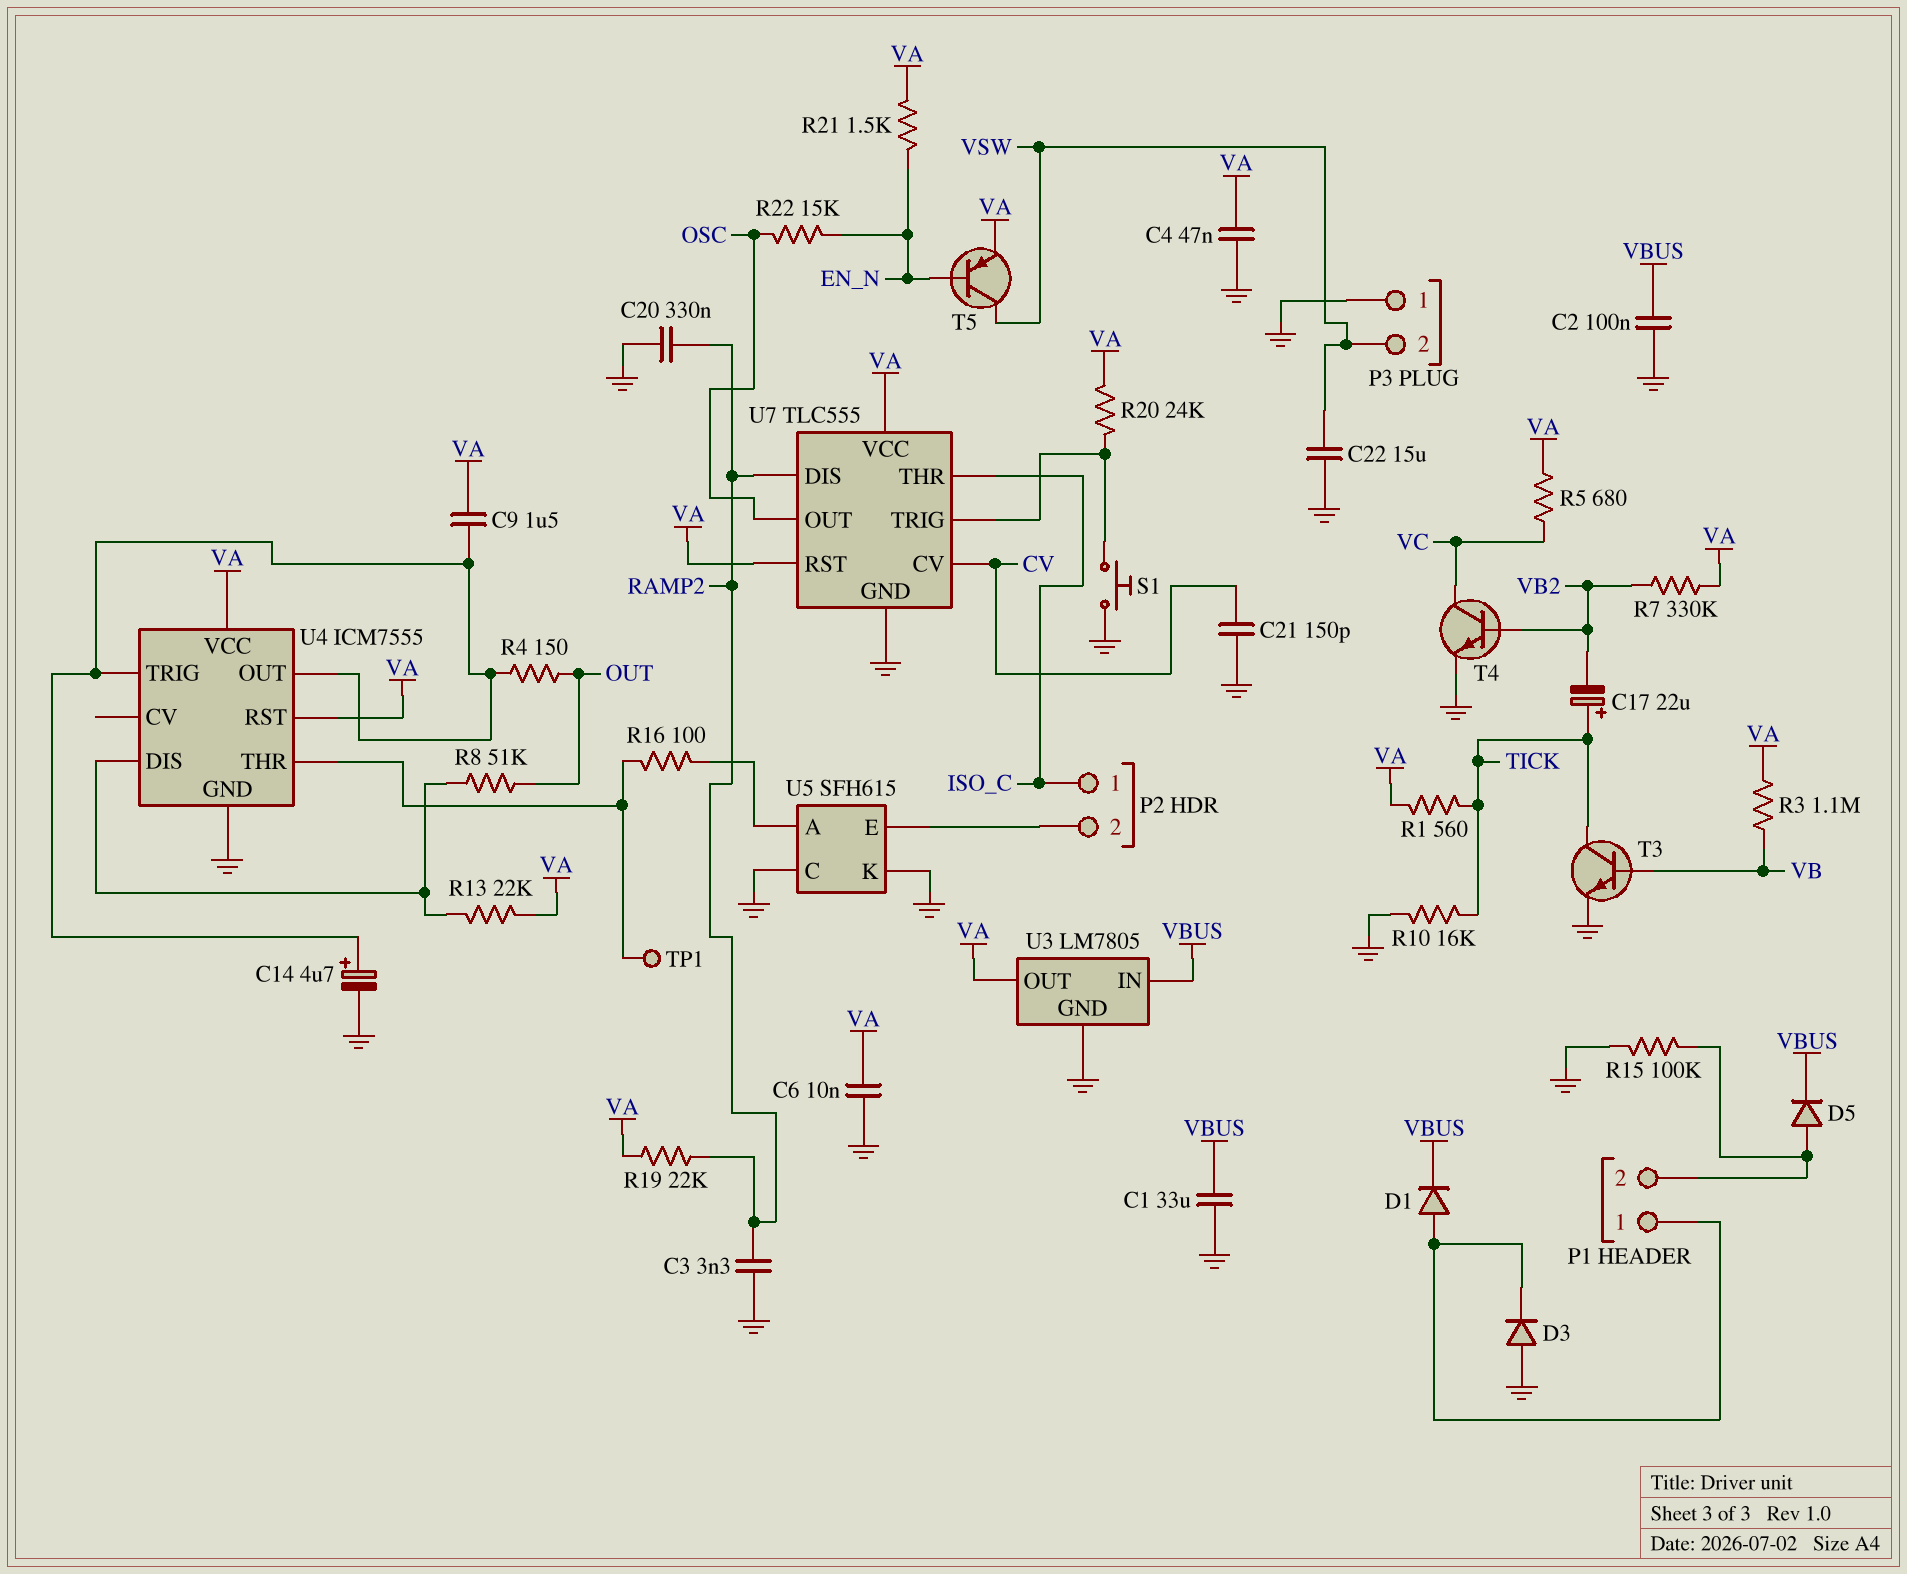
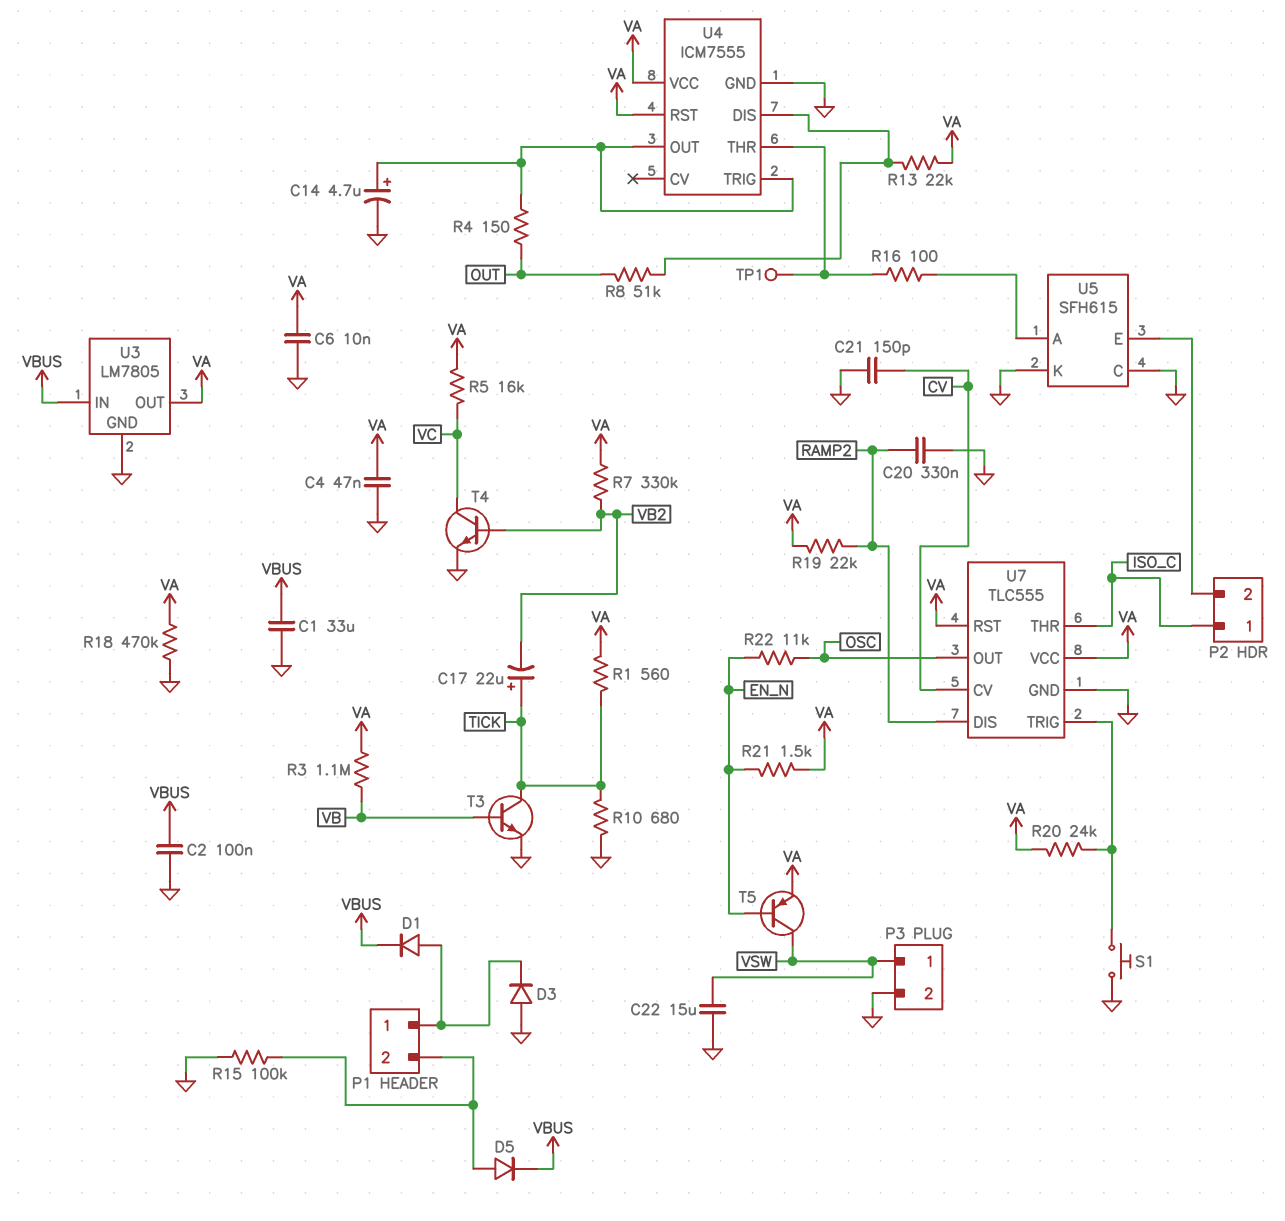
C3: 3.3nF (GND, RAMP2) -> none
C9: 1.5uF (U4/OUT, VA) -> none
P3 pin 1: GND -> VSW
P3 pin 2: VSW -> GND
R5: 680 (VA, VC) -> 16k (VA, VC)
R10: 16k (GND, TICK) -> 680 (GND, TICK)
R18: none -> 470k (GND, VA)
R22: 15k (EN_N, OSC) -> 11k (EN_N, OSC)

